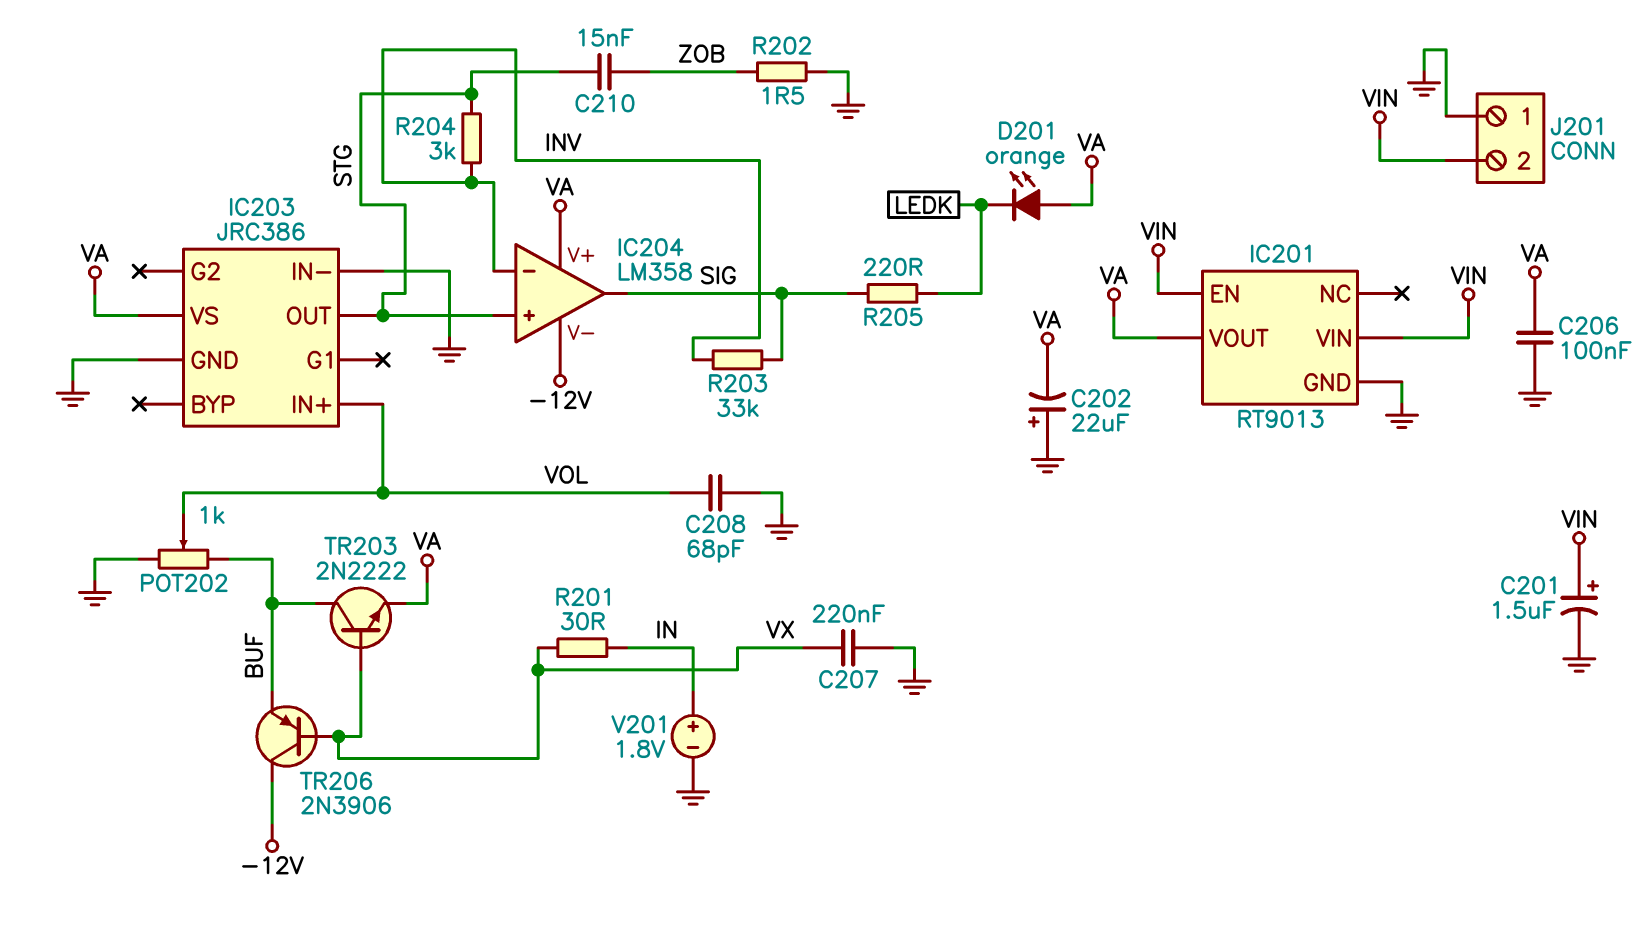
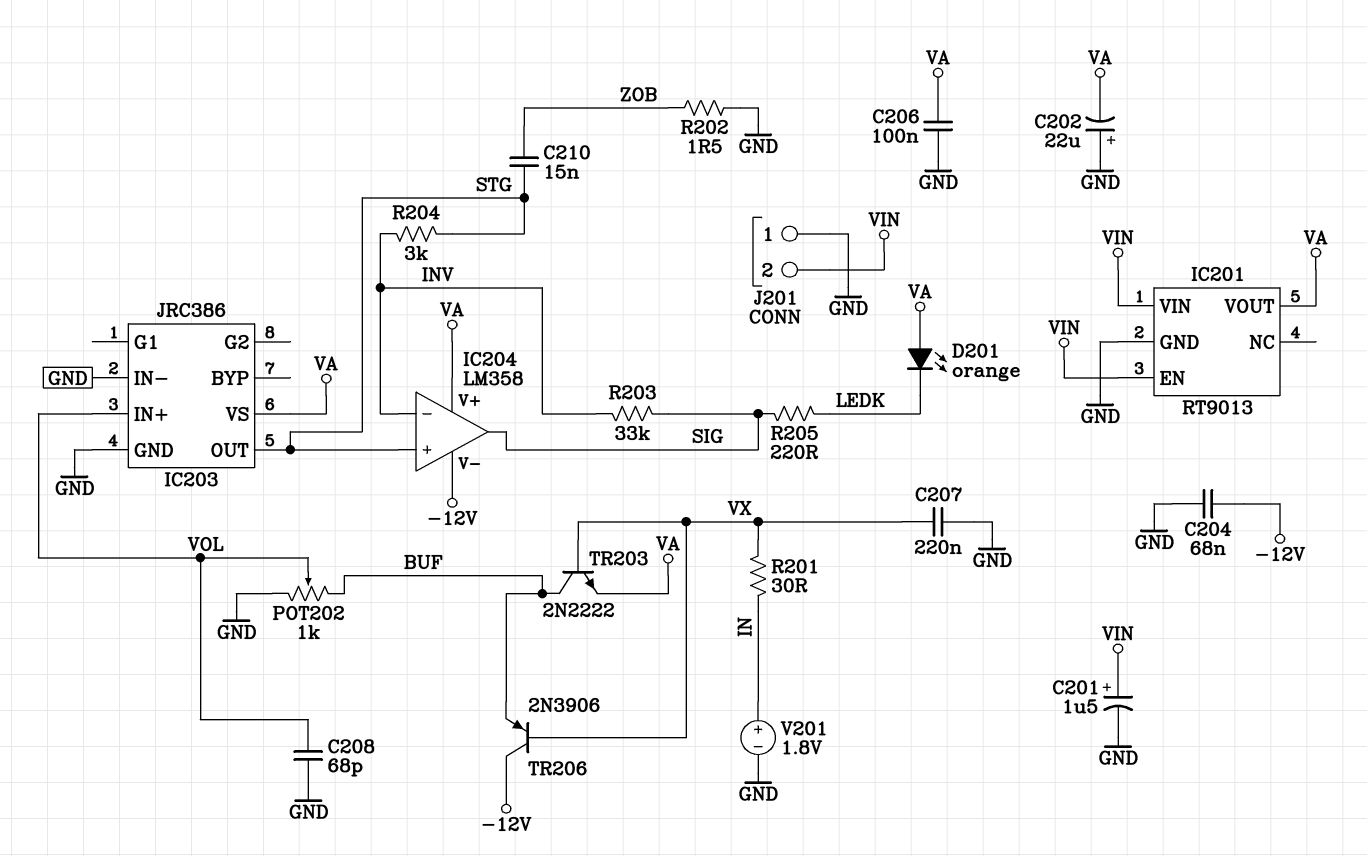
C204: none -> 68nF (-12V, GND)

